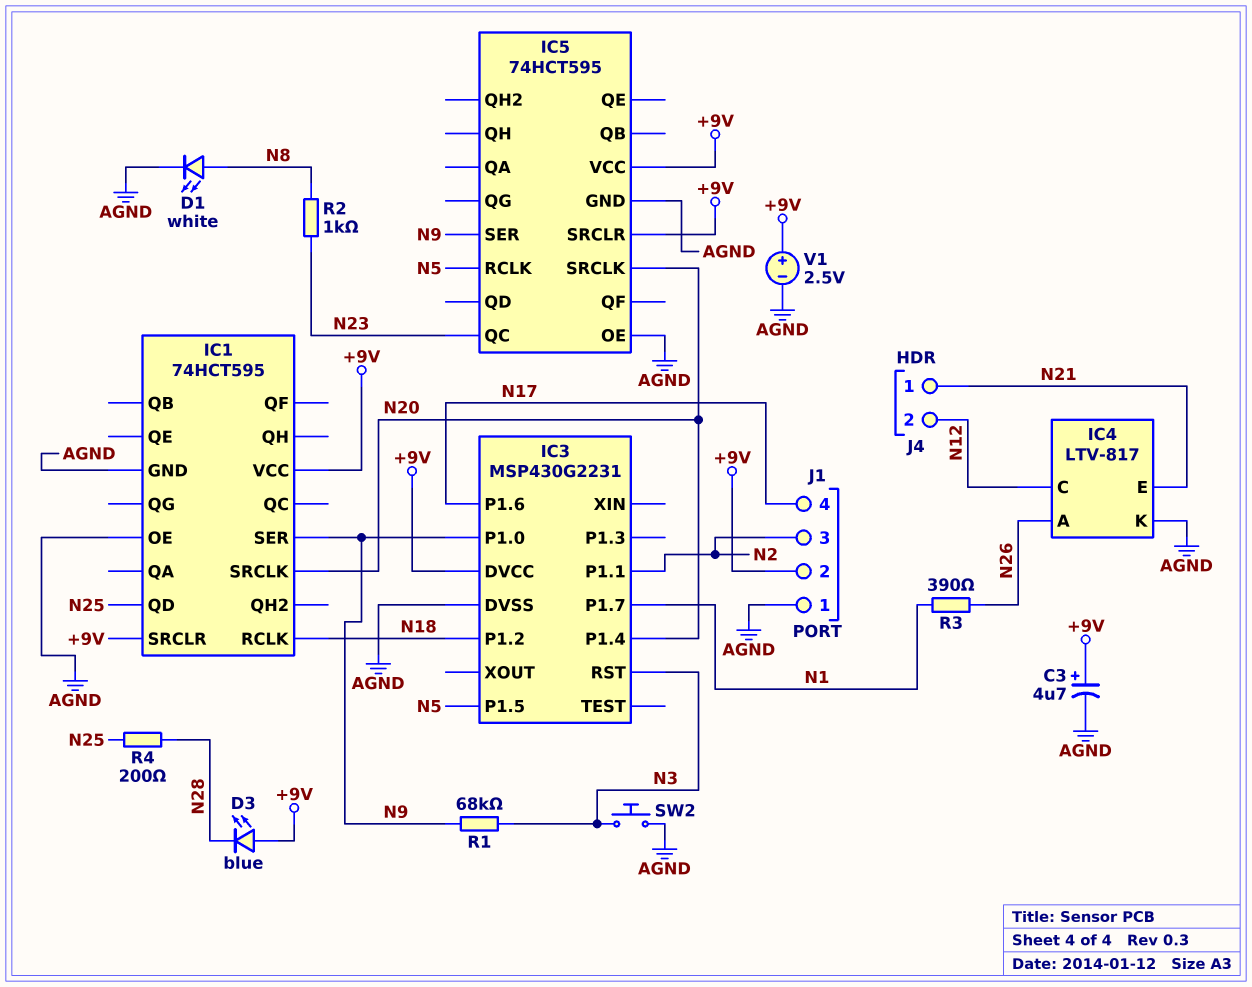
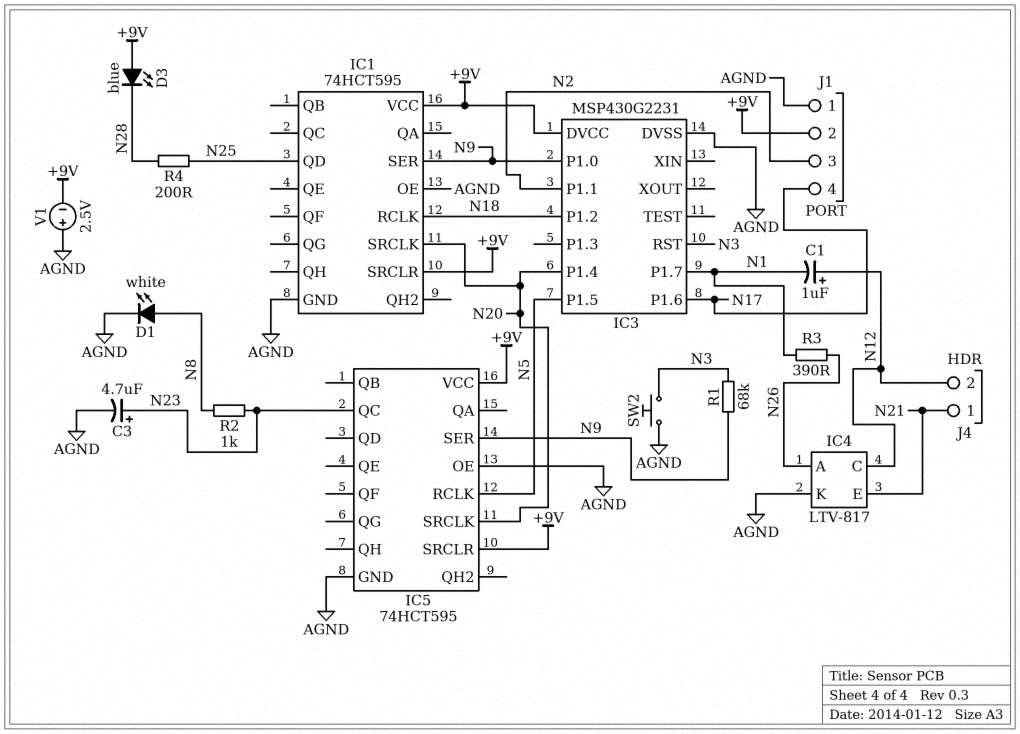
C1: none -> 1uF (plus N12, minus N1)
C3: 4.7uF (plus +9V, minus AGND) -> 4.7uF (plus N23, minus AGND)
V1: 2.5V (plus +9V, minus AGND) -> 2.5V (plus AGND, minus +9V)

